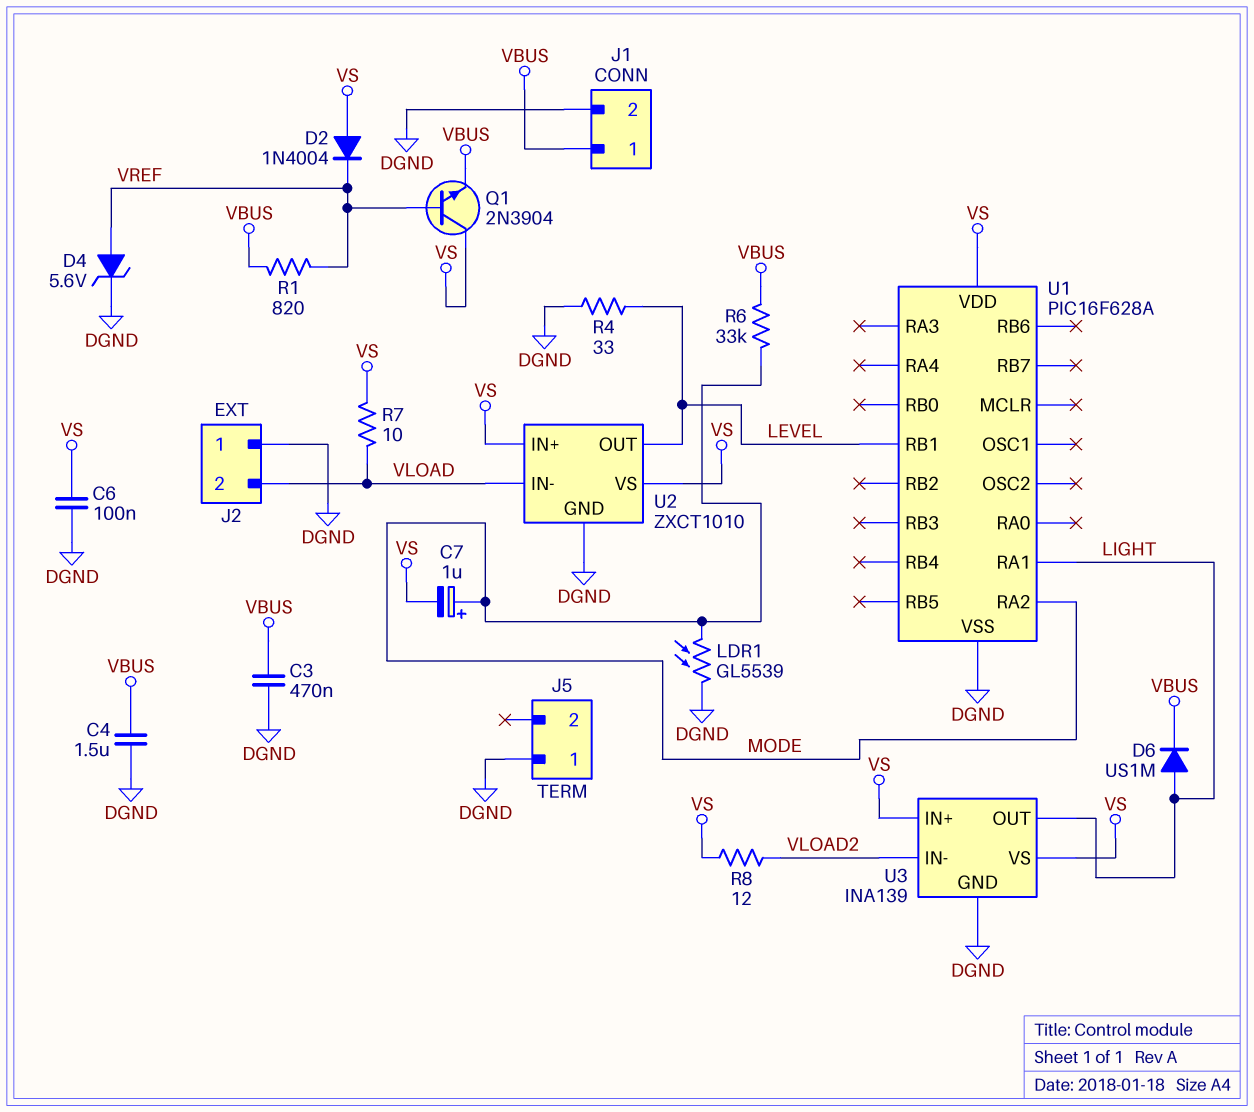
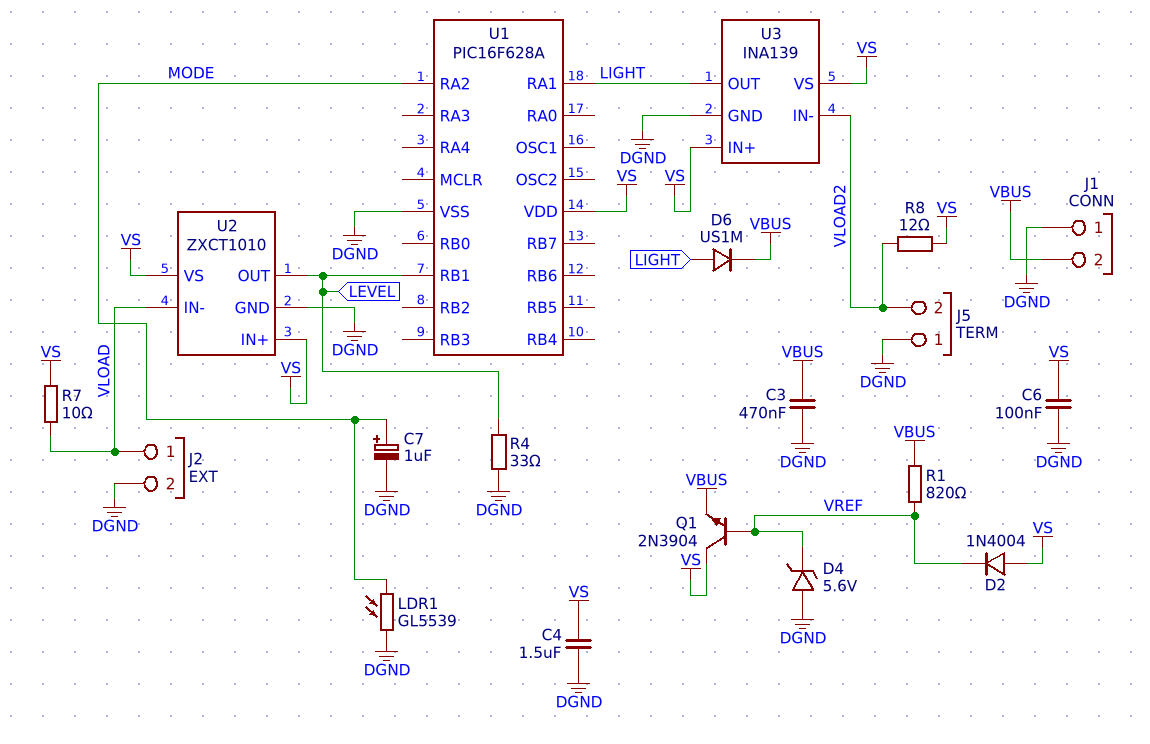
C4: 1.5uF (DGND, VBUS) -> 1.5uF (DGND, VS)
C7: 1uF (plus MODE, minus VS) -> 1uF (plus MODE, minus DGND)
D4: zener 5.6V (A VREF, K DGND) -> zener 5.6V (A DGND, K VREF)
J1 pin 1: VBUS -> DGND
J1 pin 2: DGND -> VBUS
J2 pin 1: DGND -> VLOAD
J2 pin 2: VLOAD -> DGND
J5 pin 2: none -> VLOAD2
R6: 33k (MODE, VBUS) -> none

